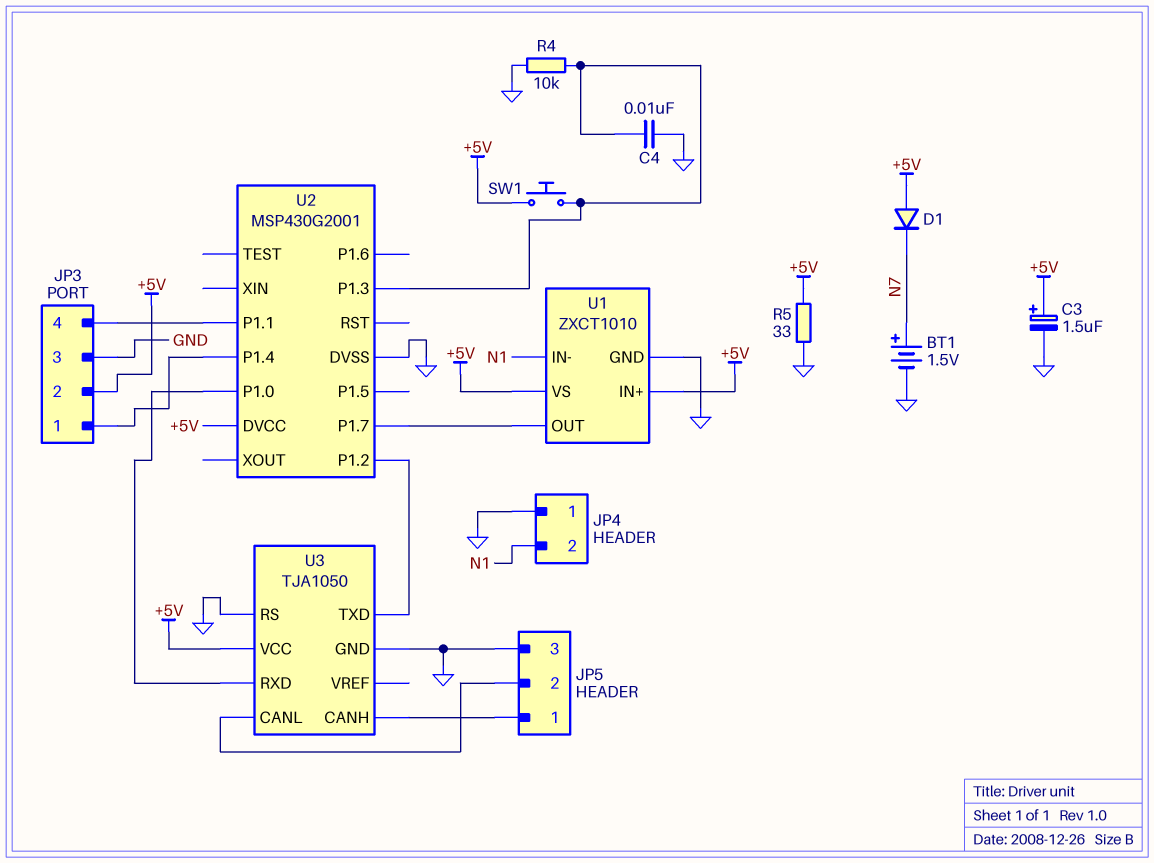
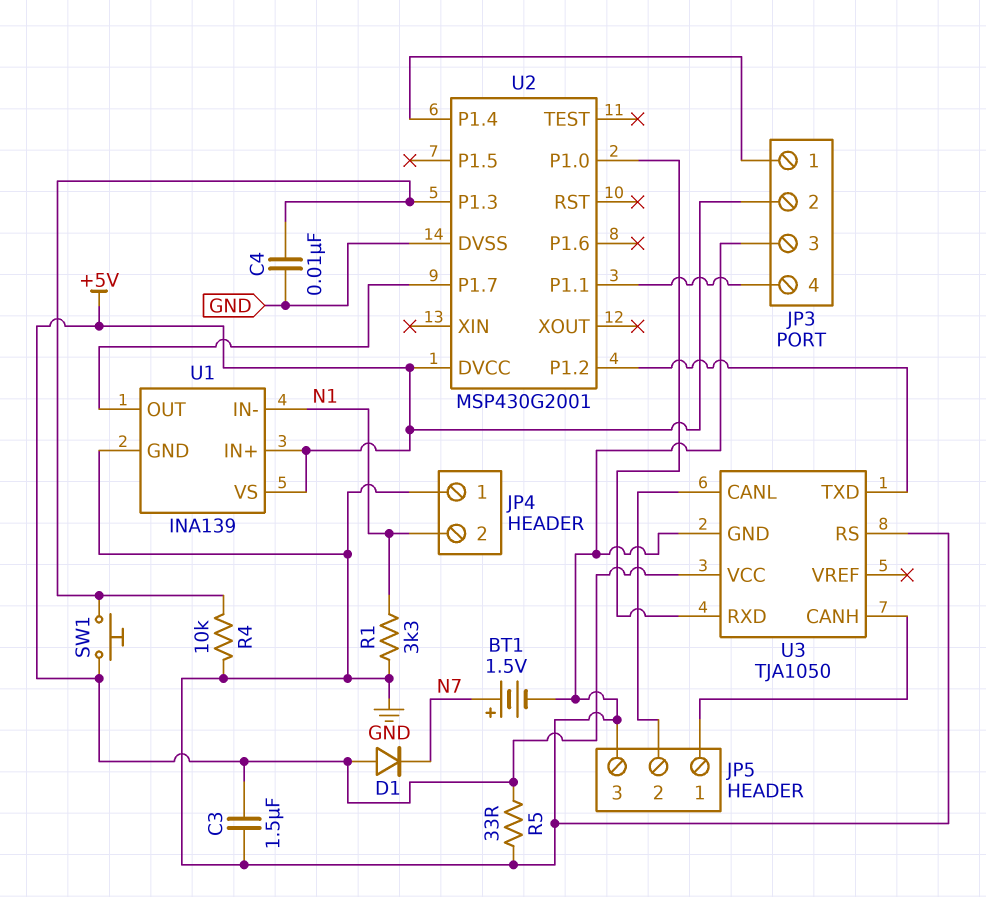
C3: 1.5uF (plus +5V, minus GND) -> 1.5uF (+5V, GND)
R1: none -> 3.3k (GND, N1)
U1: ZXCT1010 -> INA139

